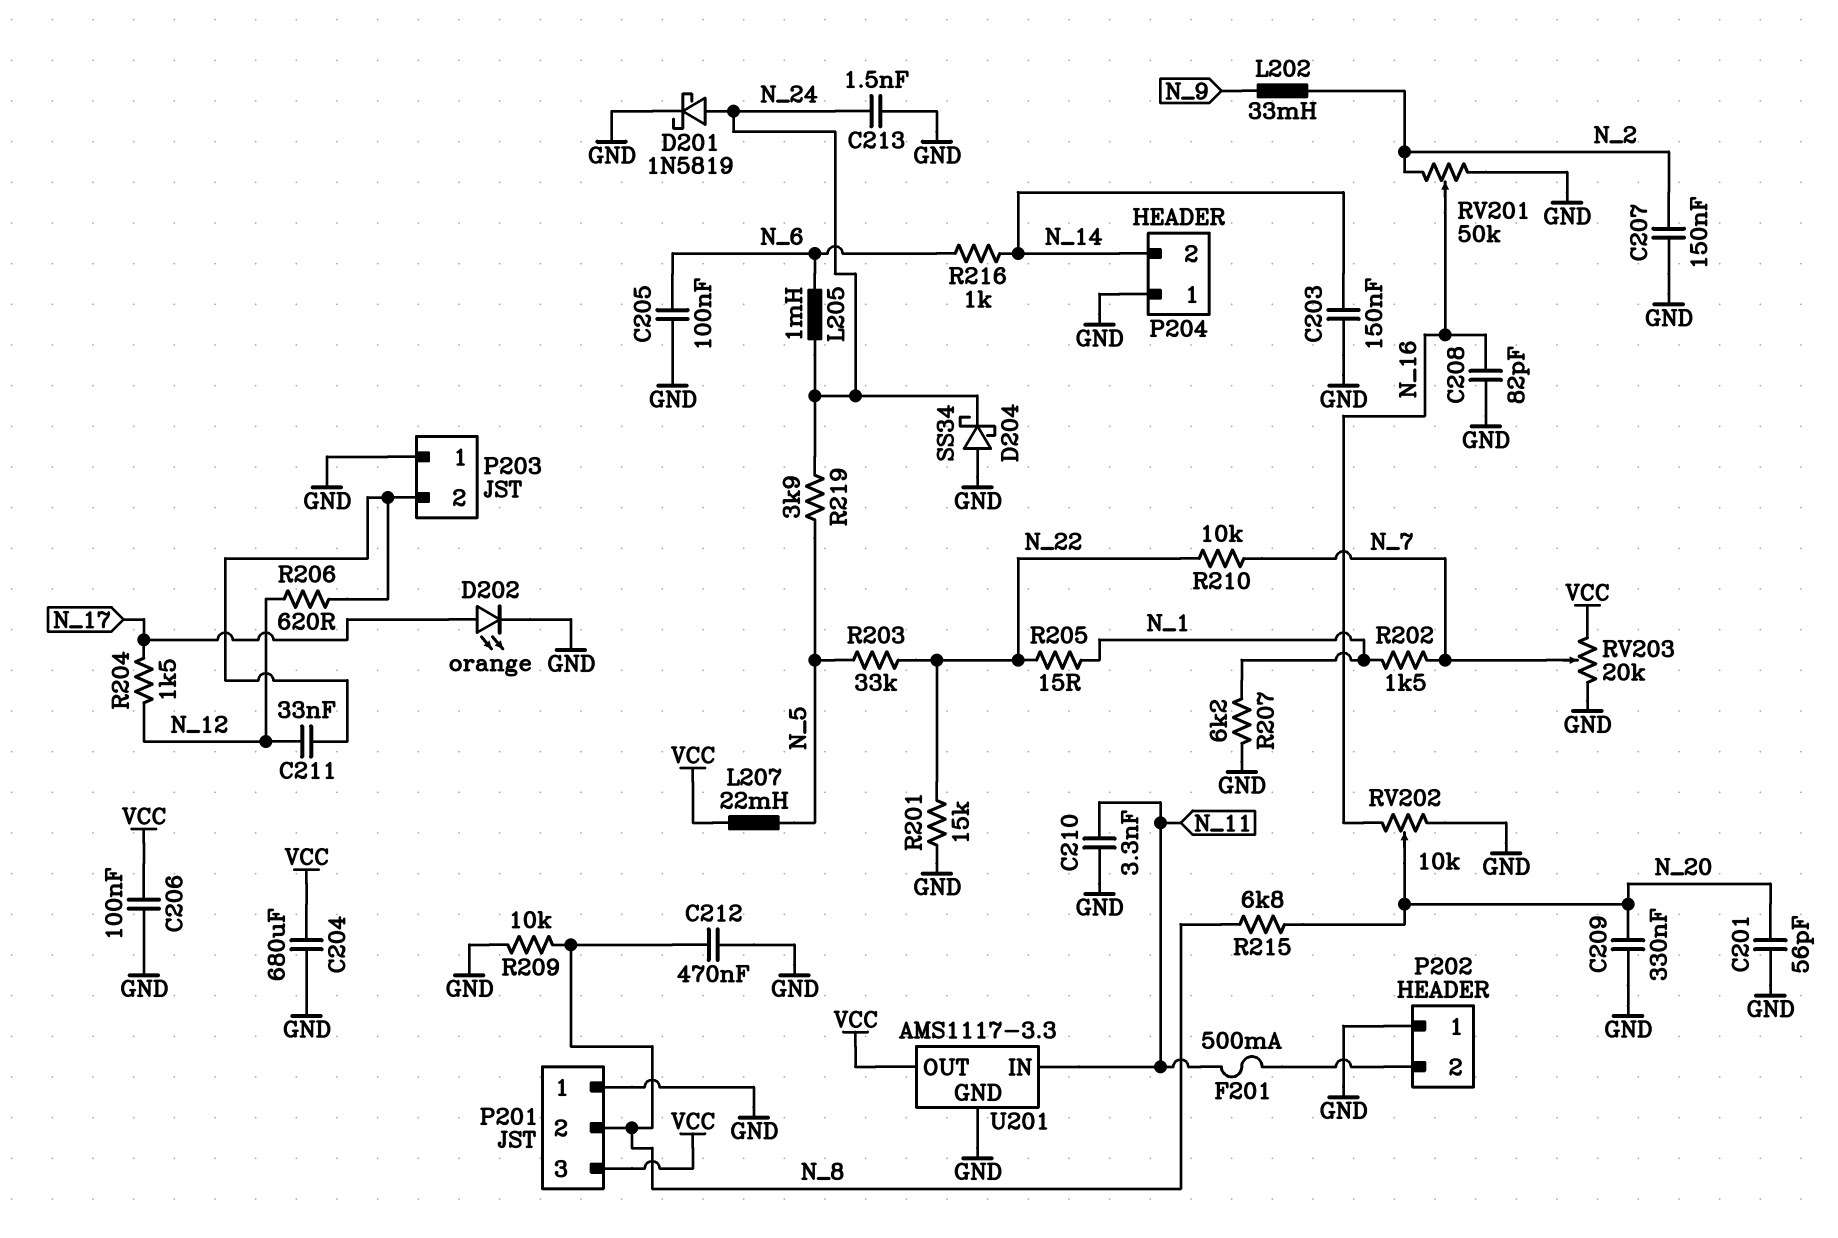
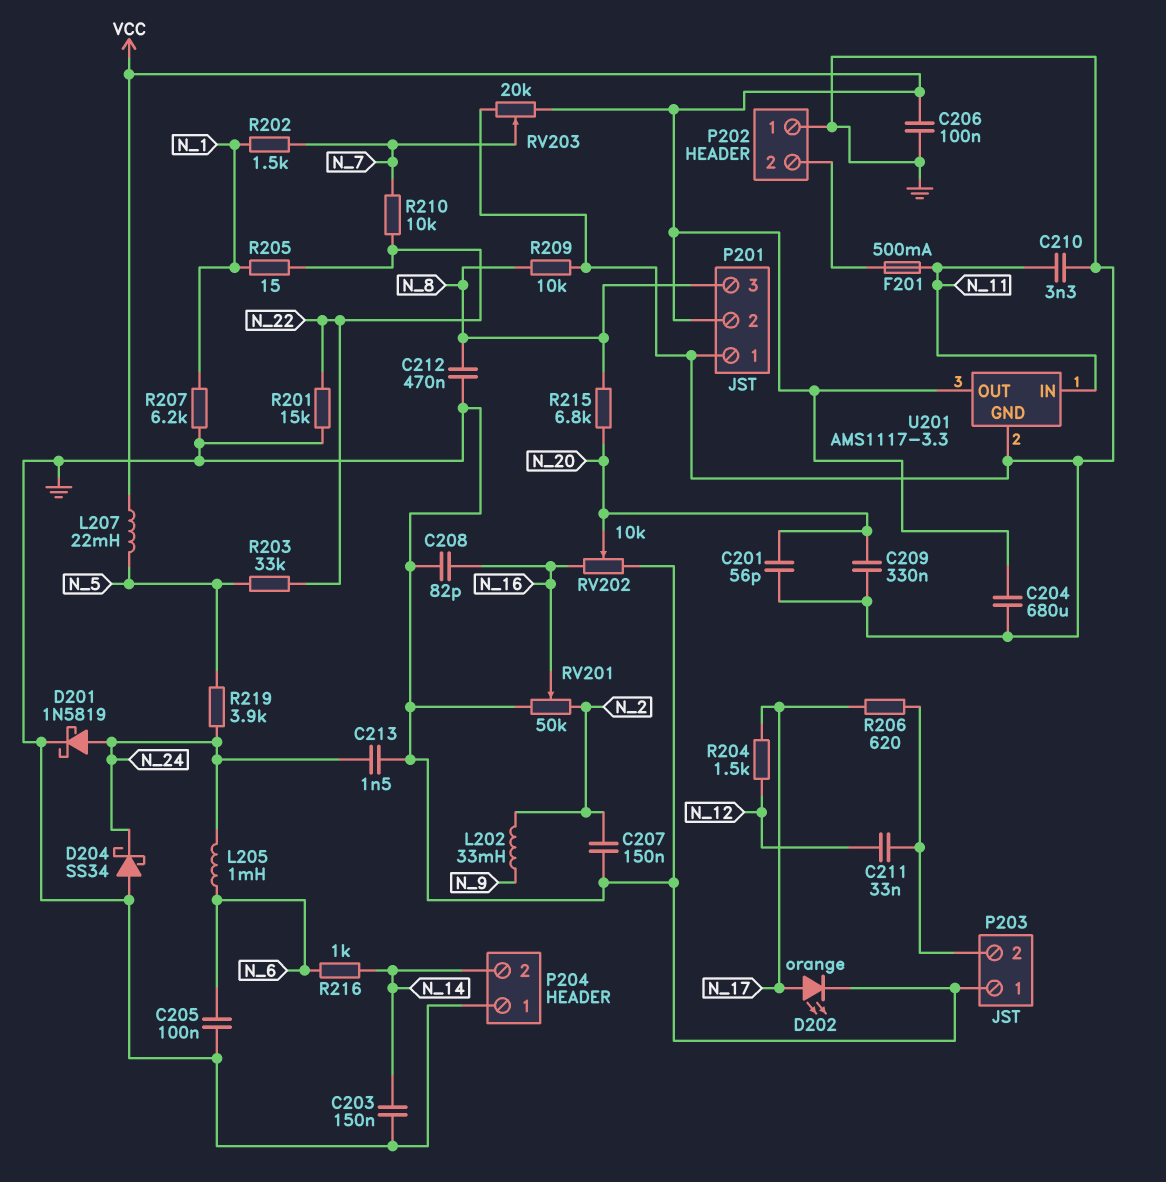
P201 pin 2: N_8 -> VCC
P201 pin 3: VCC -> N_8
R206: 620 (N_12, P203/2) -> 620 (N_17, P203/2)

